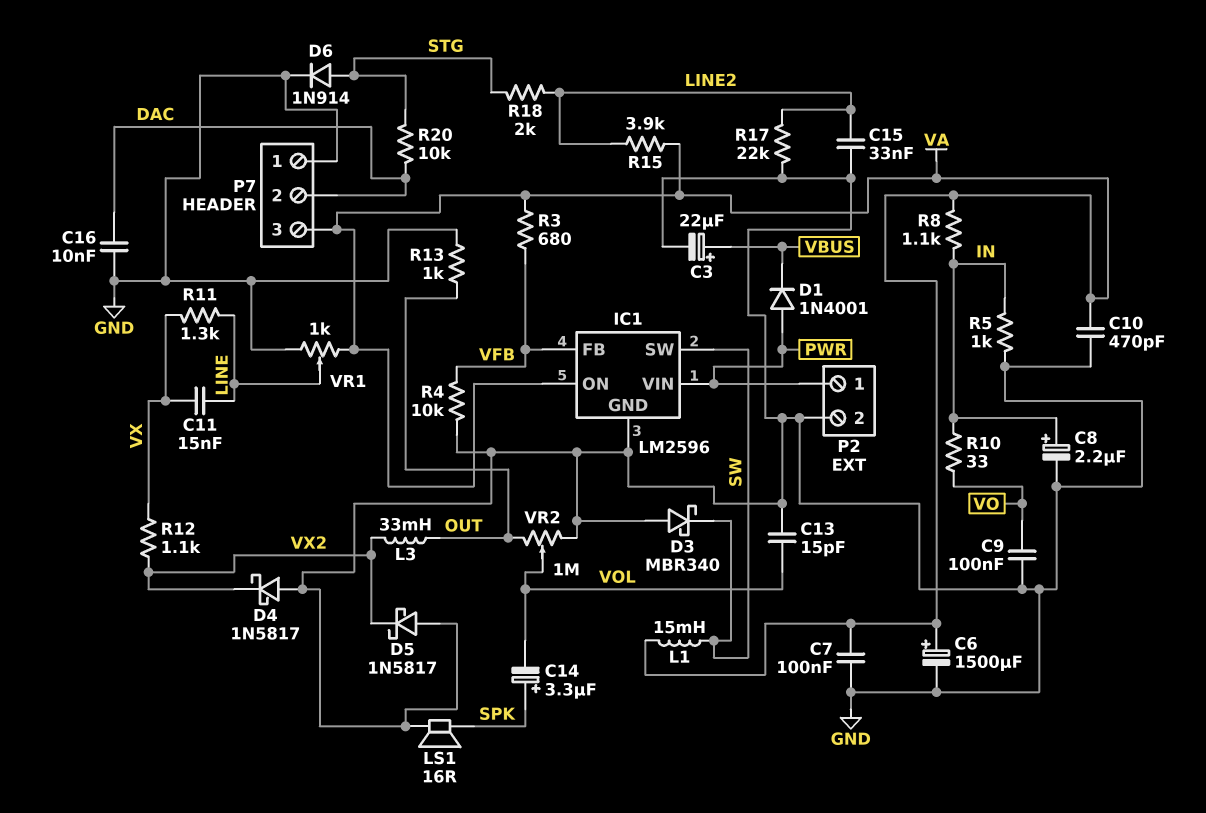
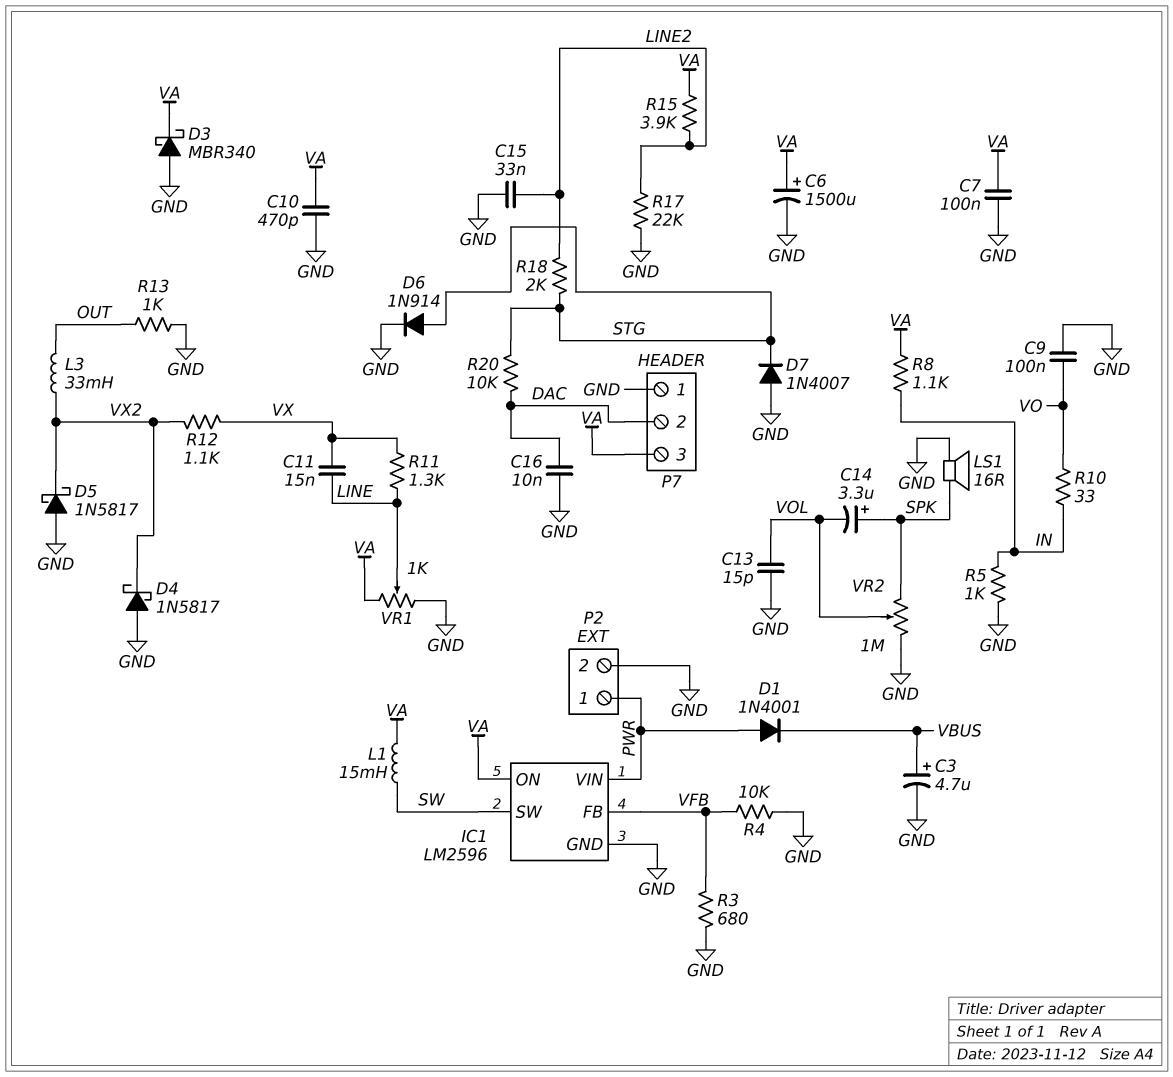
C3: 22uF (plus VBUS, minus GND) -> 4.7uF (plus VBUS, minus GND)
C8: 2.2uF (plus IN, minus GND) -> none
D3: schottky MBR340 (A GND, K SW) -> schottky MBR340 (A GND, K VA)
D7: none -> diode 1N4007 (A GND, K STG)
R3: 680 (VA, VFB) -> 680 (GND, VFB)
VR2: 1M (GND, OUT, wiper VOL) -> 1M (GND, SPK, wiper VOL)

